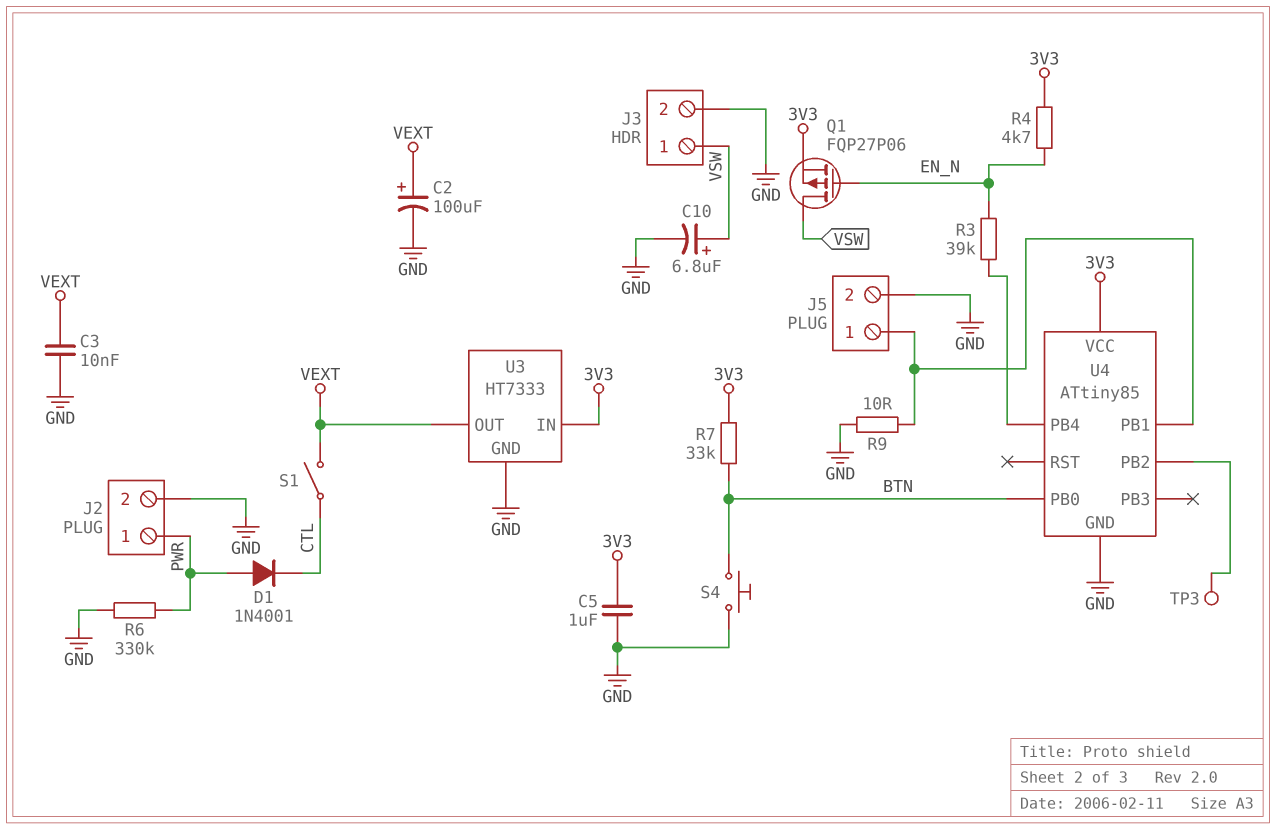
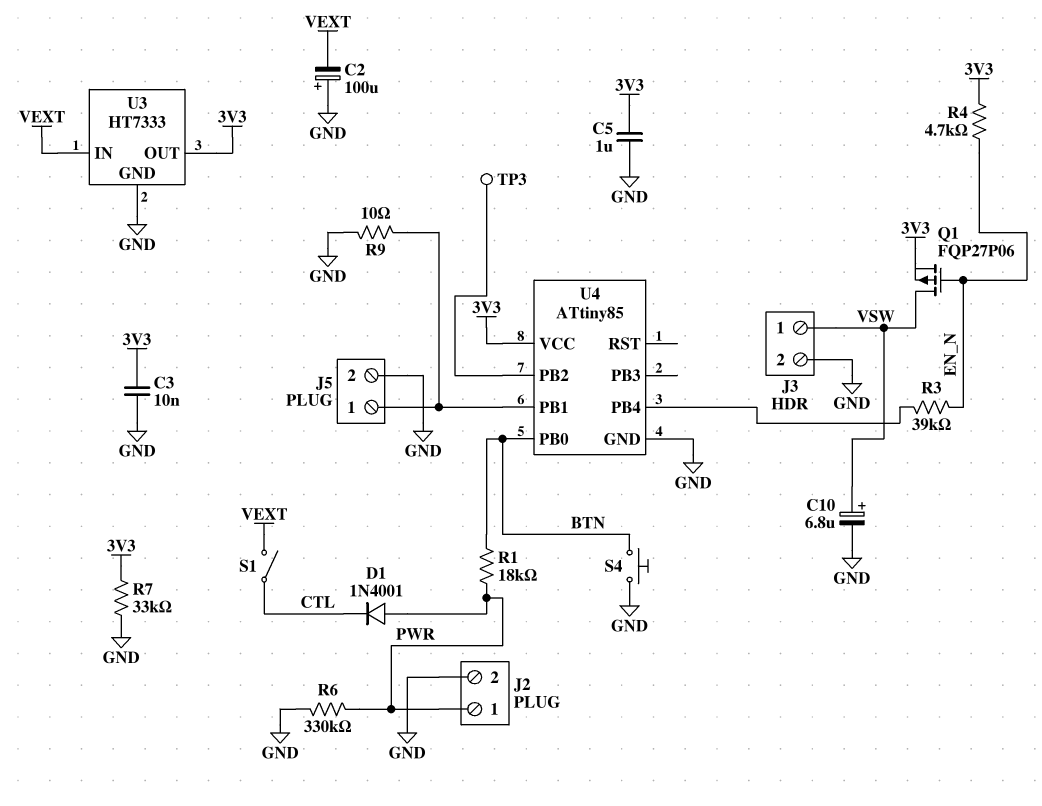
C2: 100uF (plus VEXT, minus GND) -> 100uF (plus GND, minus VEXT)
C3: 10nF (GND, VEXT) -> 10nF (3V3, GND)
R1: none -> 18k (BTN, PWR)
R7: 33k (3V3, BTN) -> 33k (3V3, GND)
U3 pin IN: 3V3 -> VEXT
U3 pin OUT: VEXT -> 3V3

